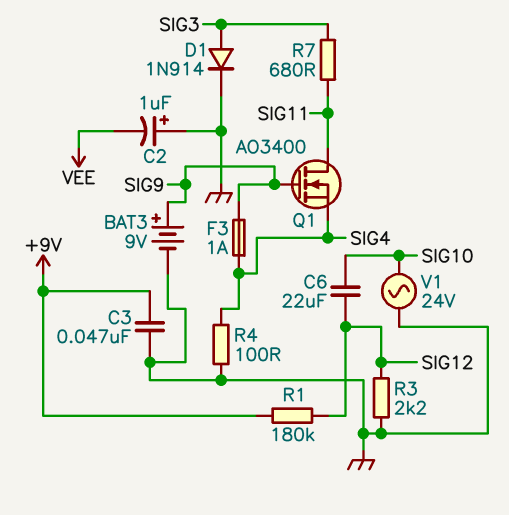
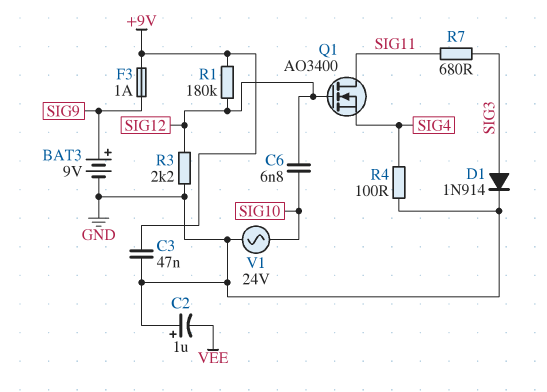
C6: 22uF (SIG10, SIG12) -> 6.8nF (SIG10, SIG12)
F3: 1A (SIG4, SIG9) -> 1A (+9V, SIG9)
Q1: NMOS AO3400 (G SIG9, D SIG11, S SIG4) -> NMOS AO3400 (G SIG12, D SIG11, S SIG4)

